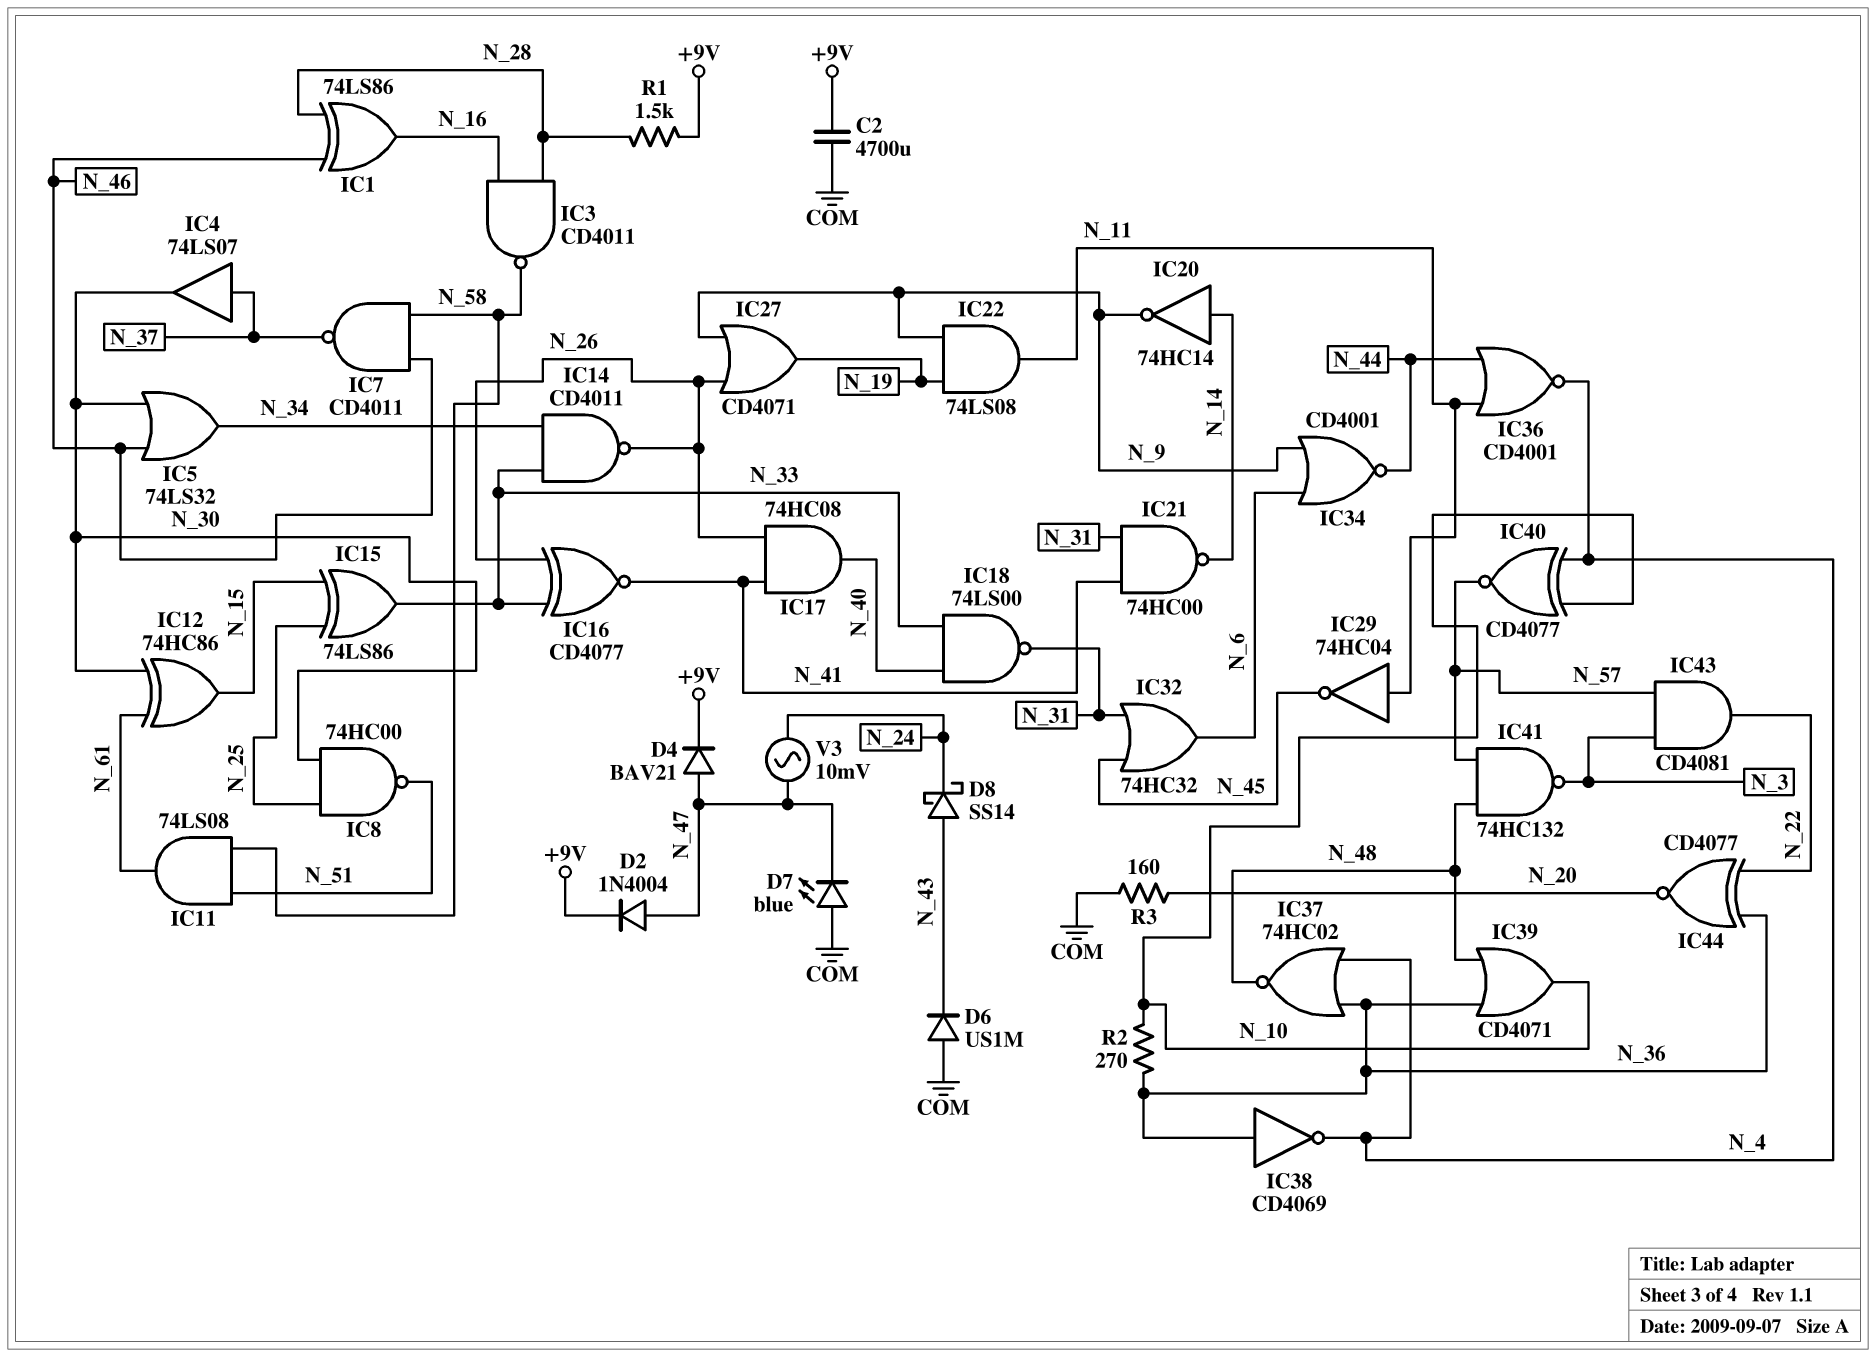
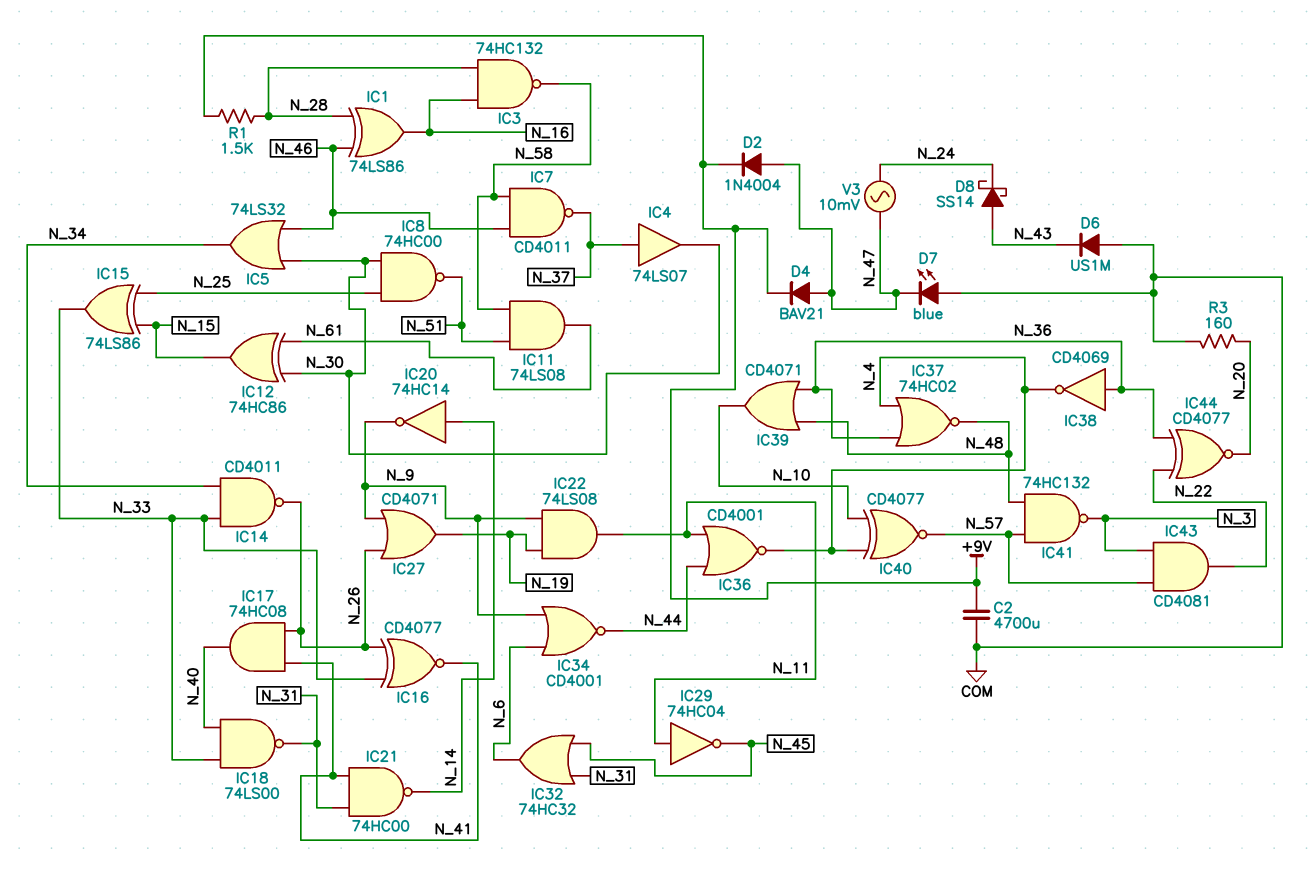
IC3: NAND CD4011 (in N_16, in N_28, out N_58) -> NAND 74HC132 (in N_16, in N_28, out N_58)
R2: 270 (N_10, N_36) -> none

